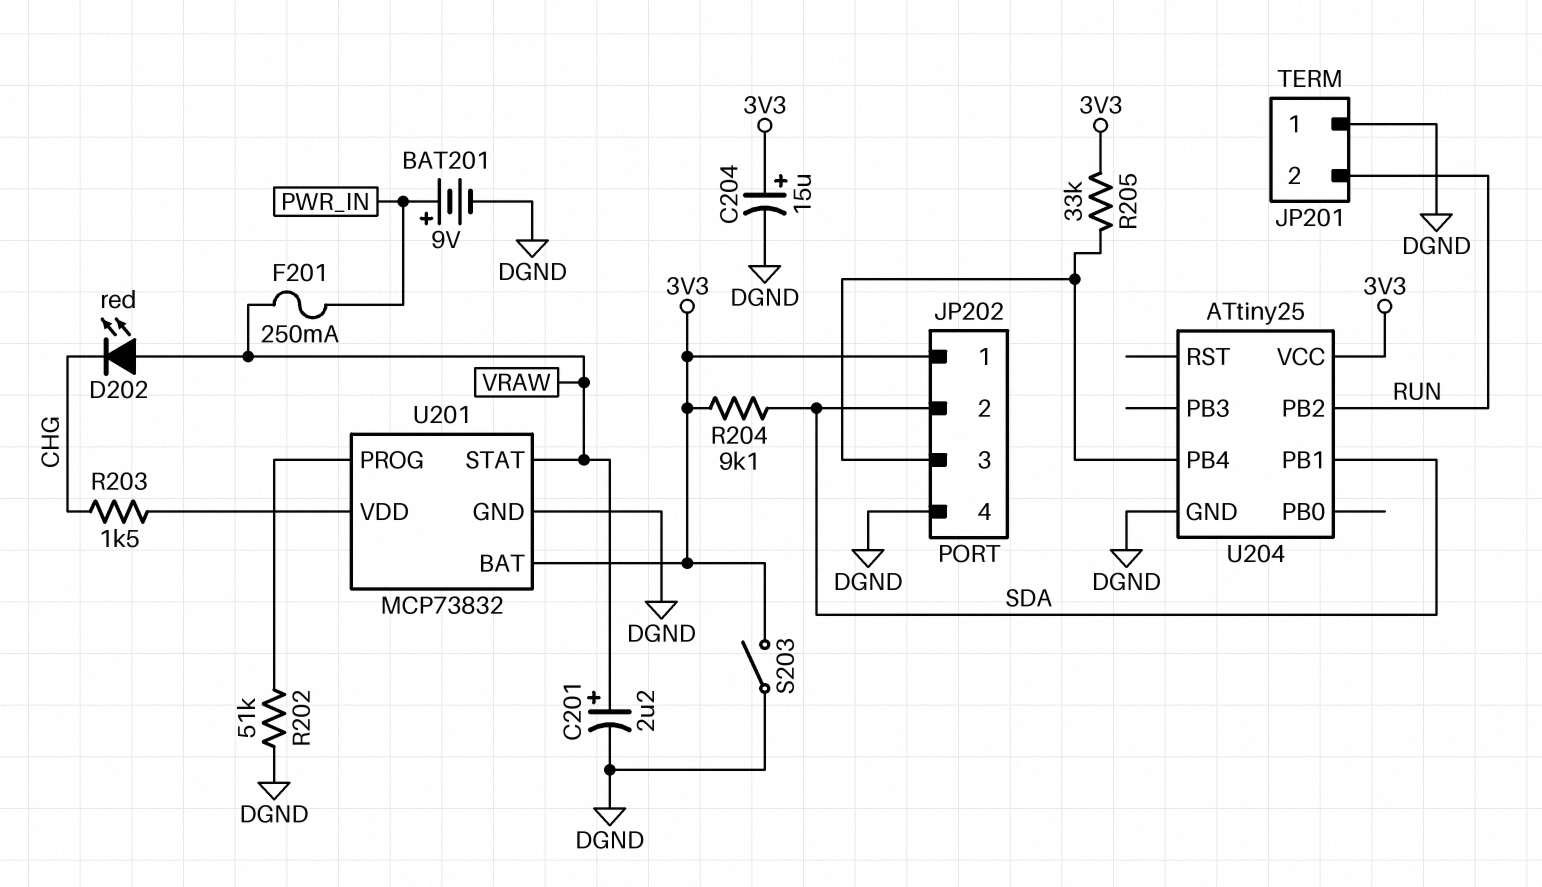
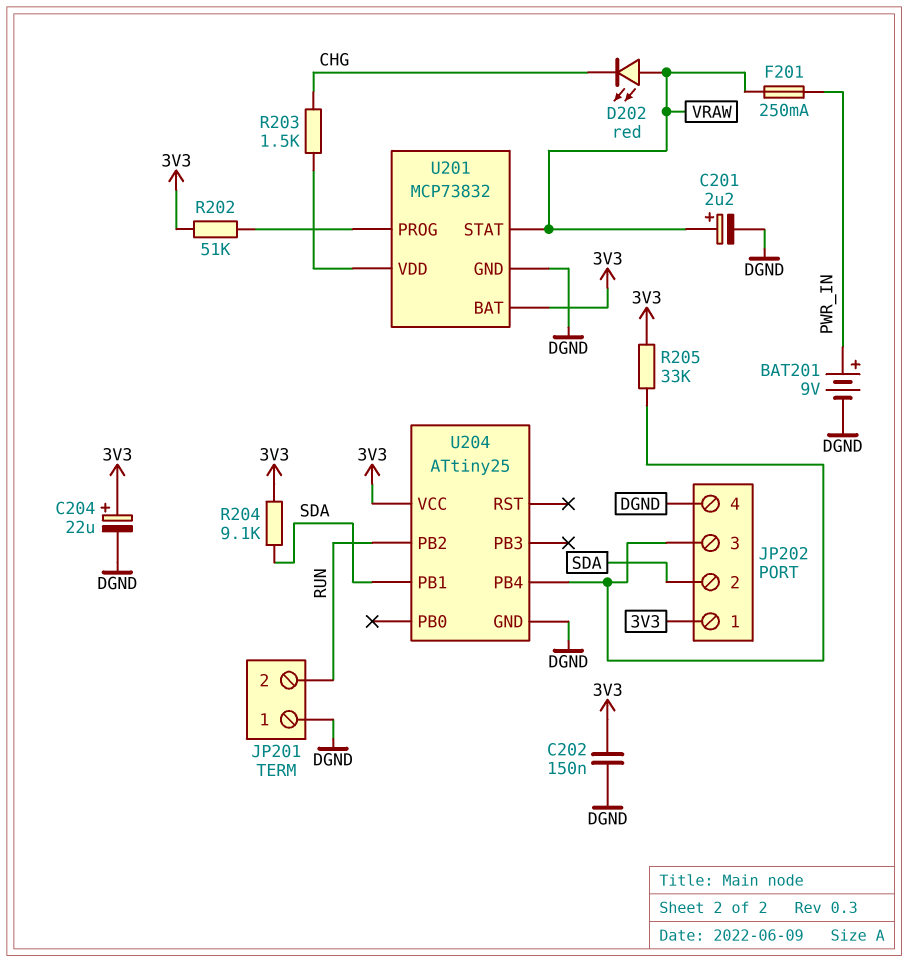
C202: none -> 150nF (3V3, DGND)
C204: 15uF (plus 3V3, minus DGND) -> 22uF (plus 3V3, minus DGND)
R202: 51k (DGND, U201/PROG) -> 51k (3V3, U201/PROG)
S203: switch (3V3, DGND) -> none

